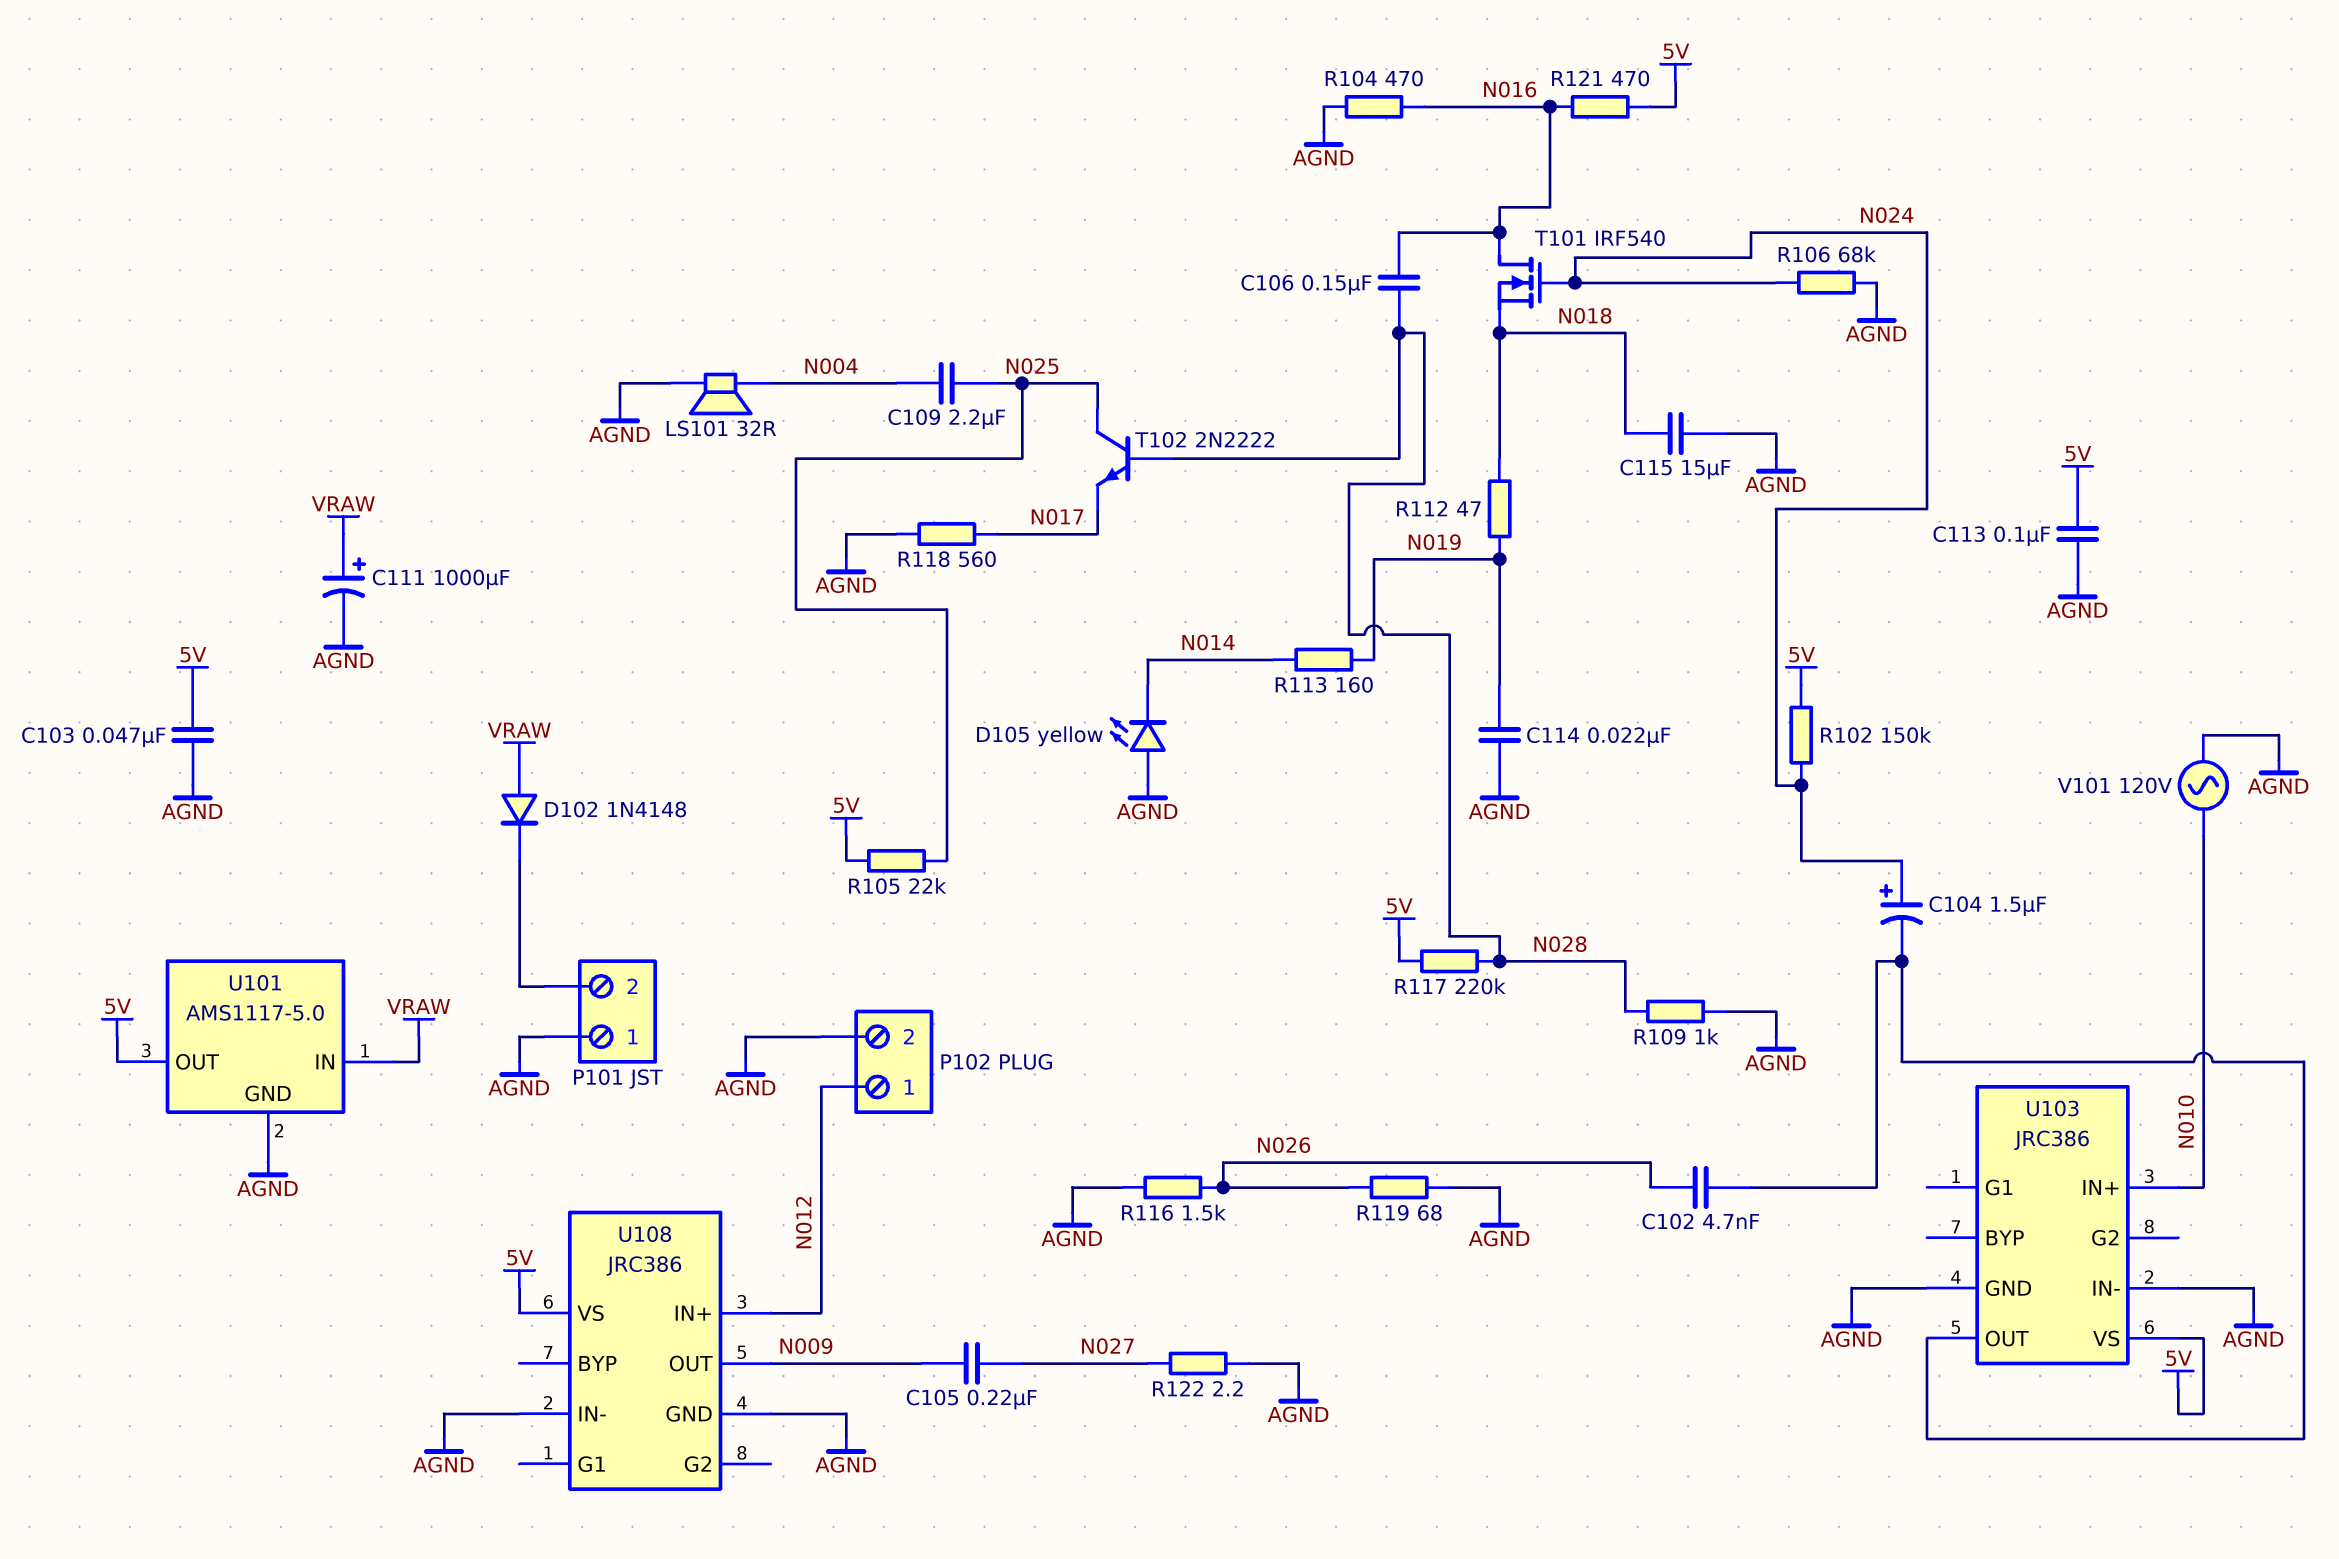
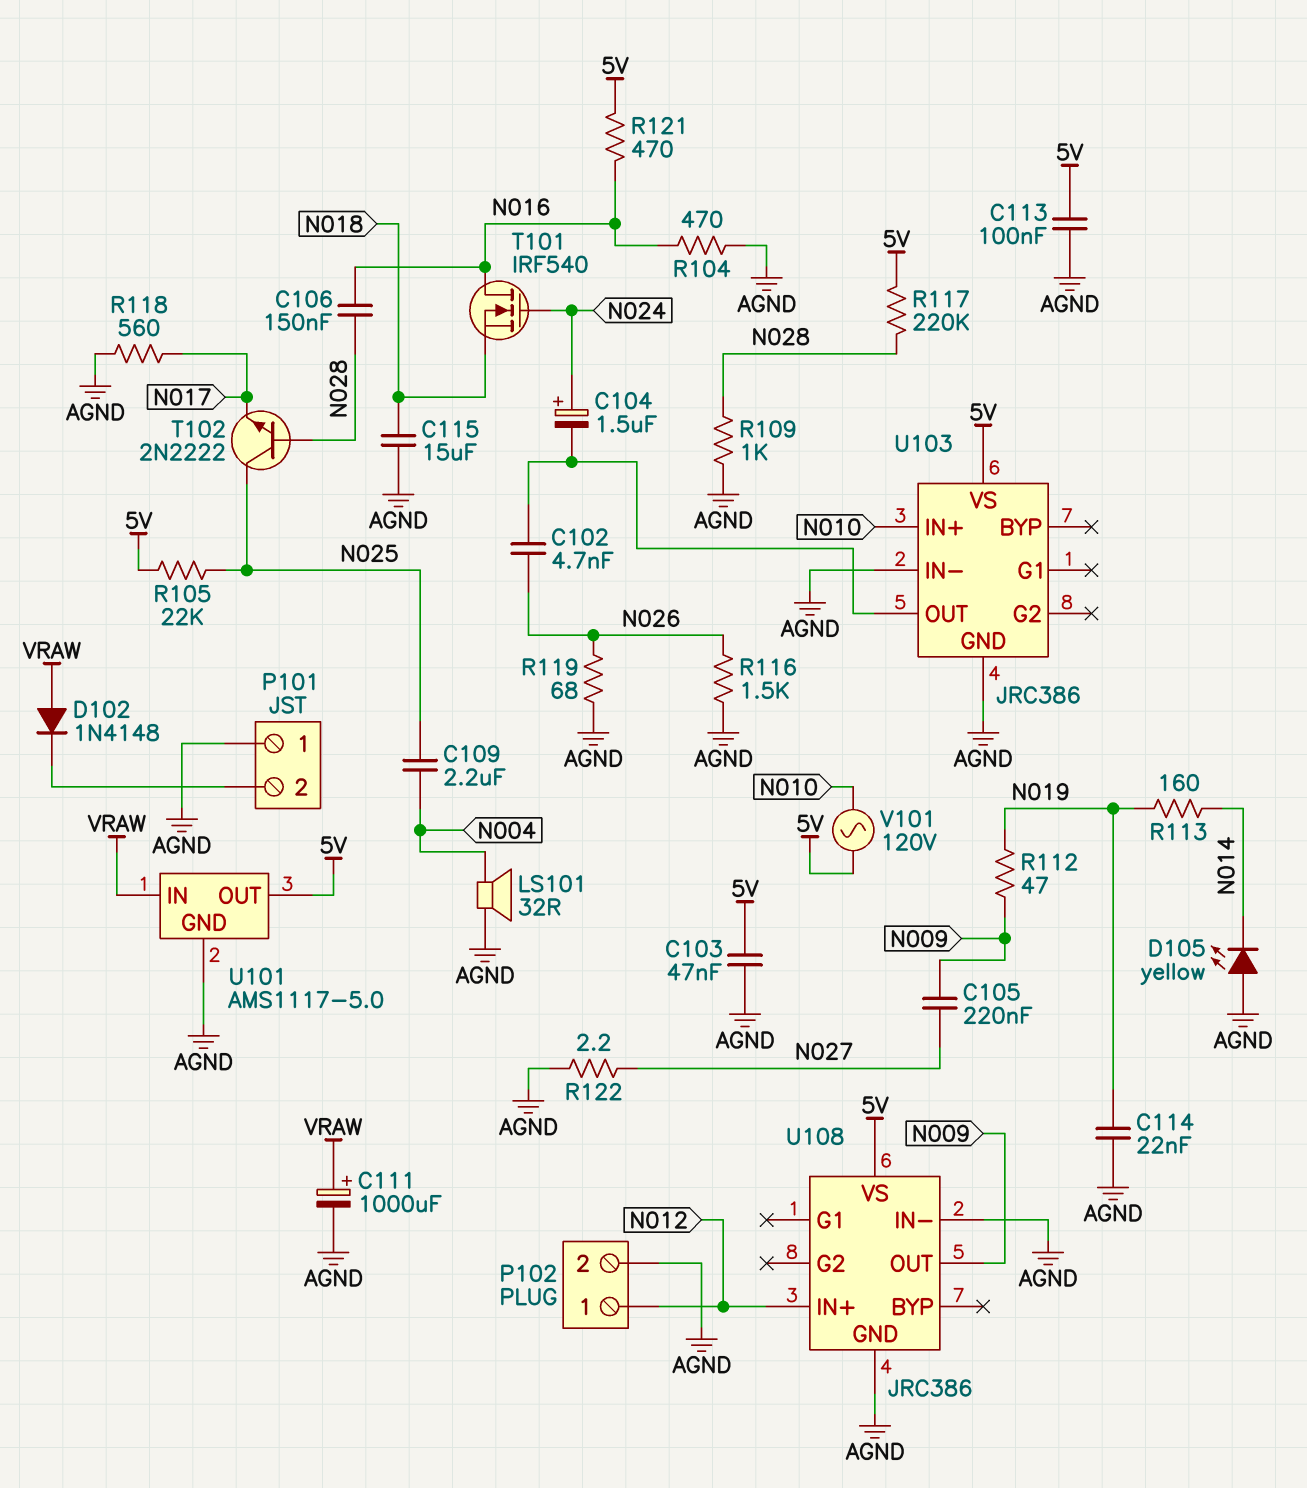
R102: 150k (5V, N024) -> none
R106: 68k (AGND, N024) -> none
R112: 47 (N018, N019) -> 47 (N009, N019)
V101: AC 120V (AGND, N010) -> AC 120V (5V, N010)

